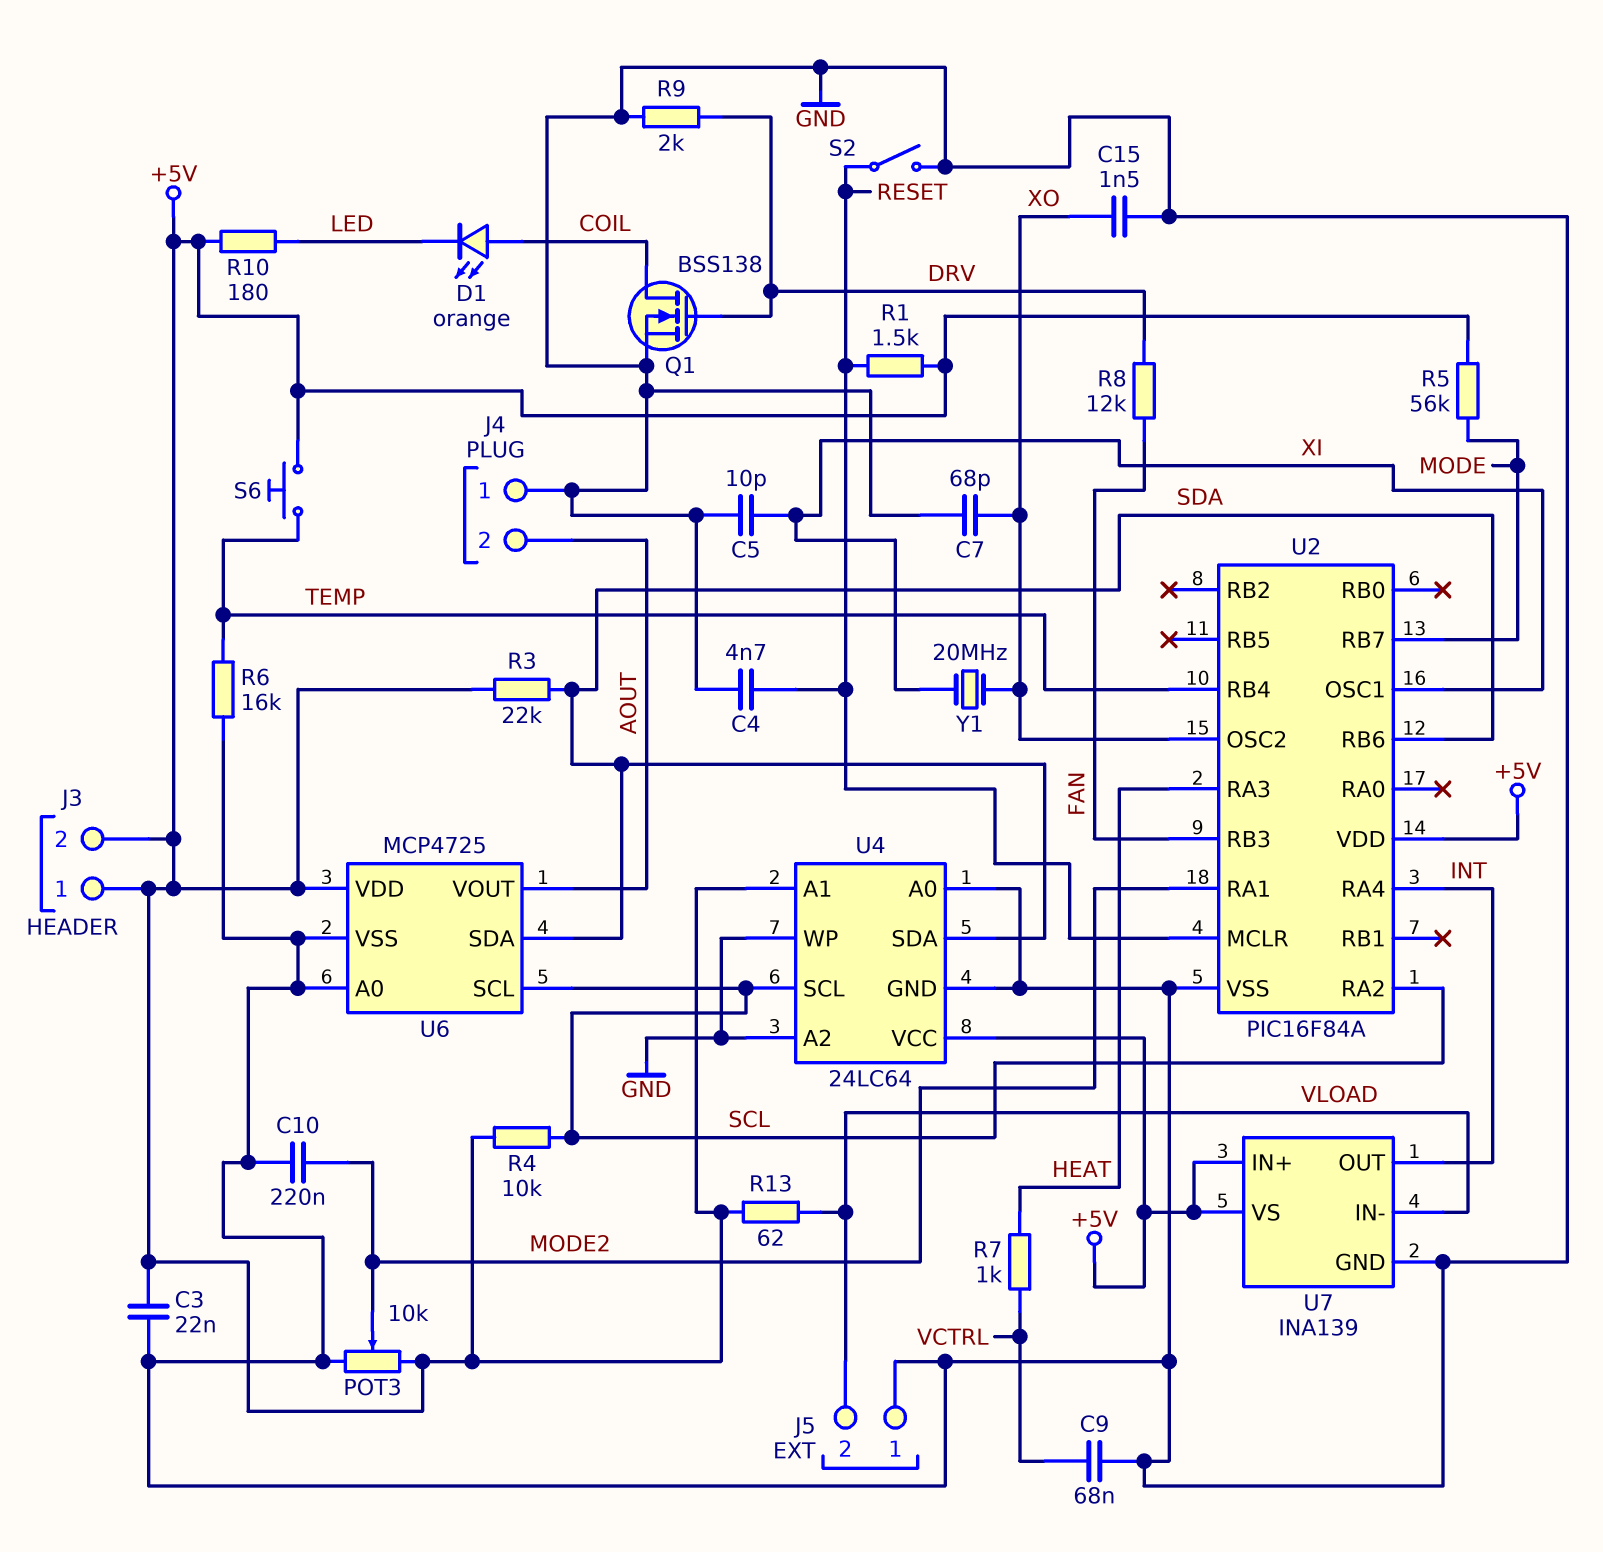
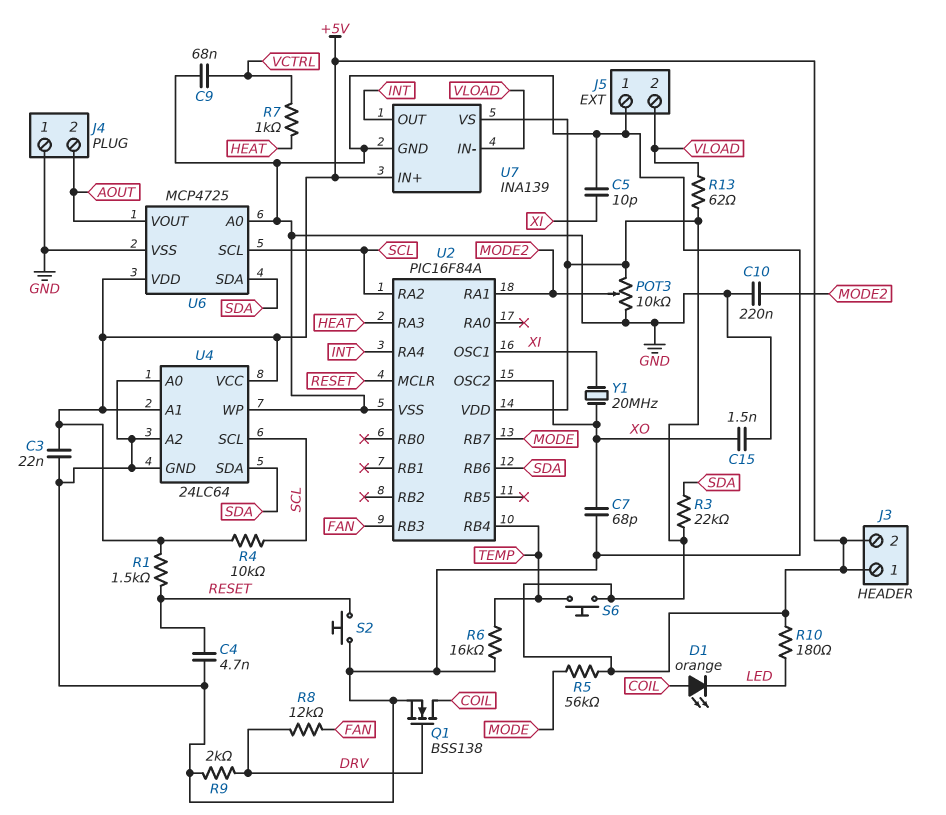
S2: switch (GND, RESET) -> button (GND, RESET)

